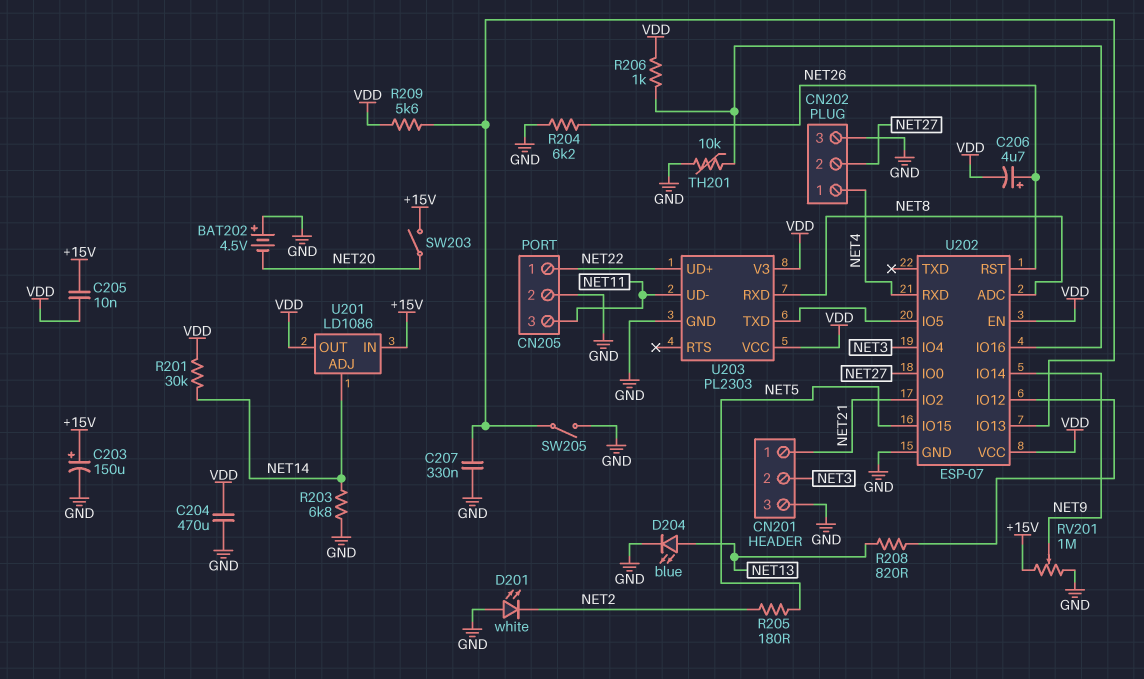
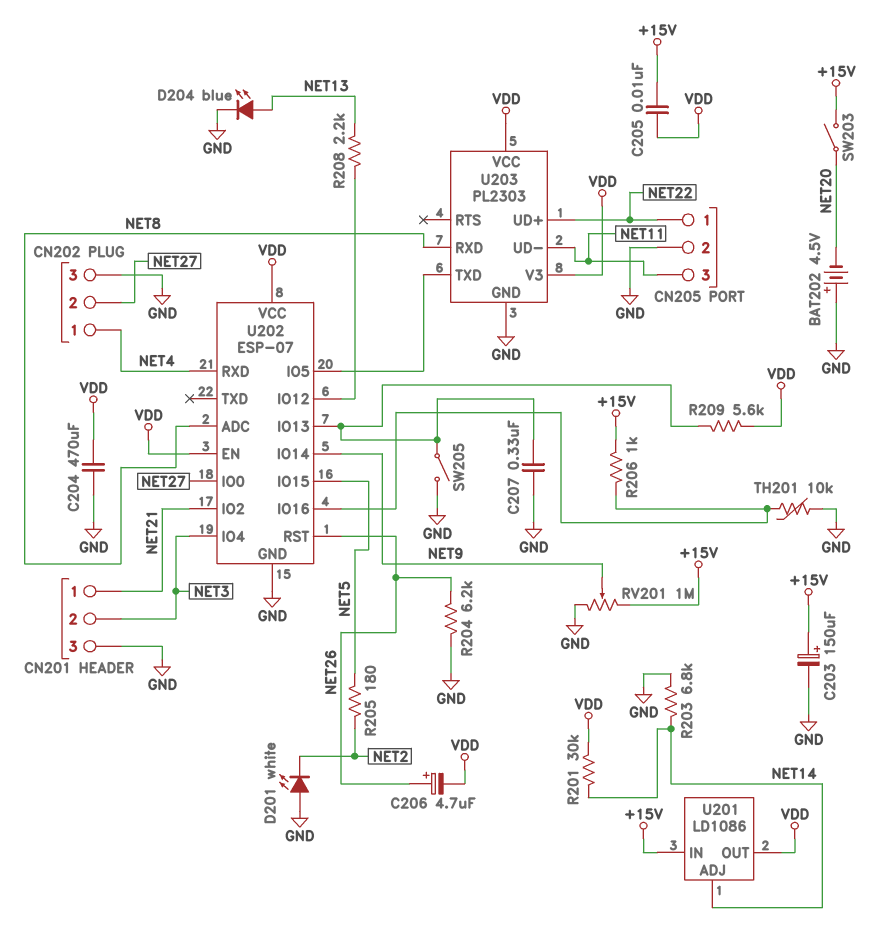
R206: 1k (U202/IO16, VDD) -> 1k (+15V, U202/IO16)
R208: 820 (NET13, U202/IO12) -> 2.2k (NET13, U202/IO12)

